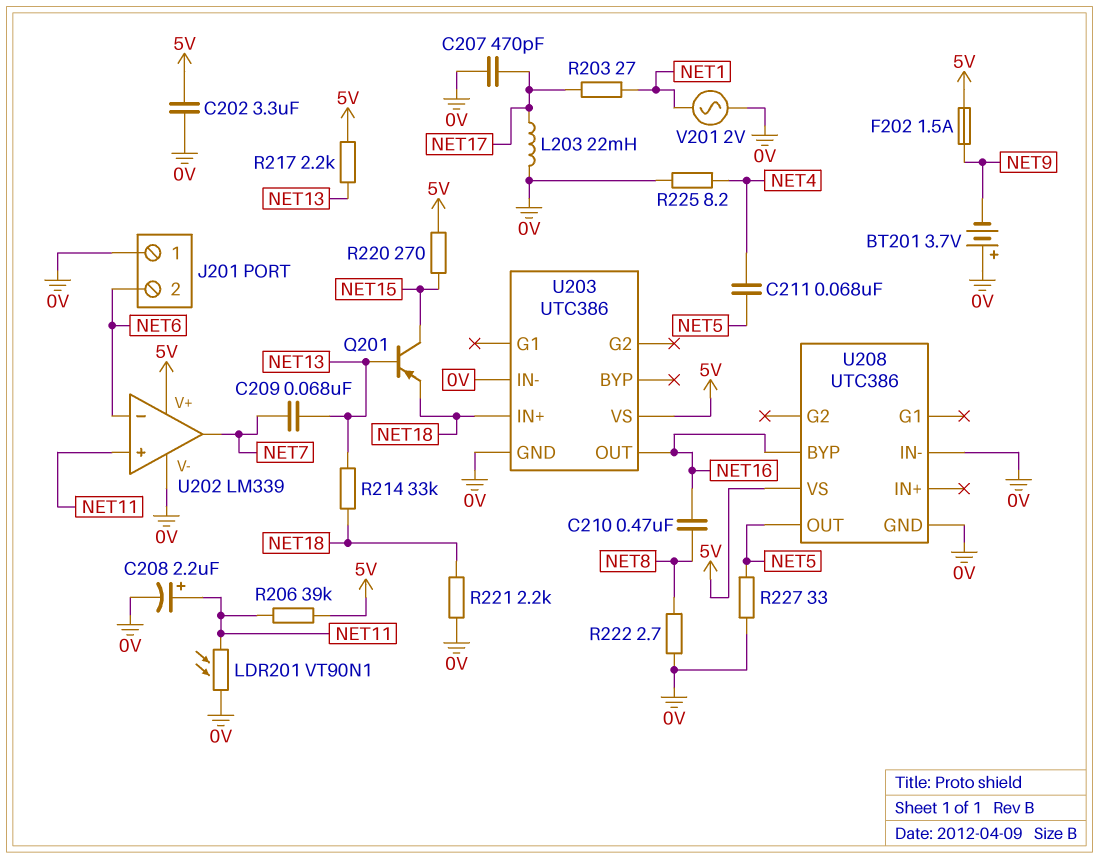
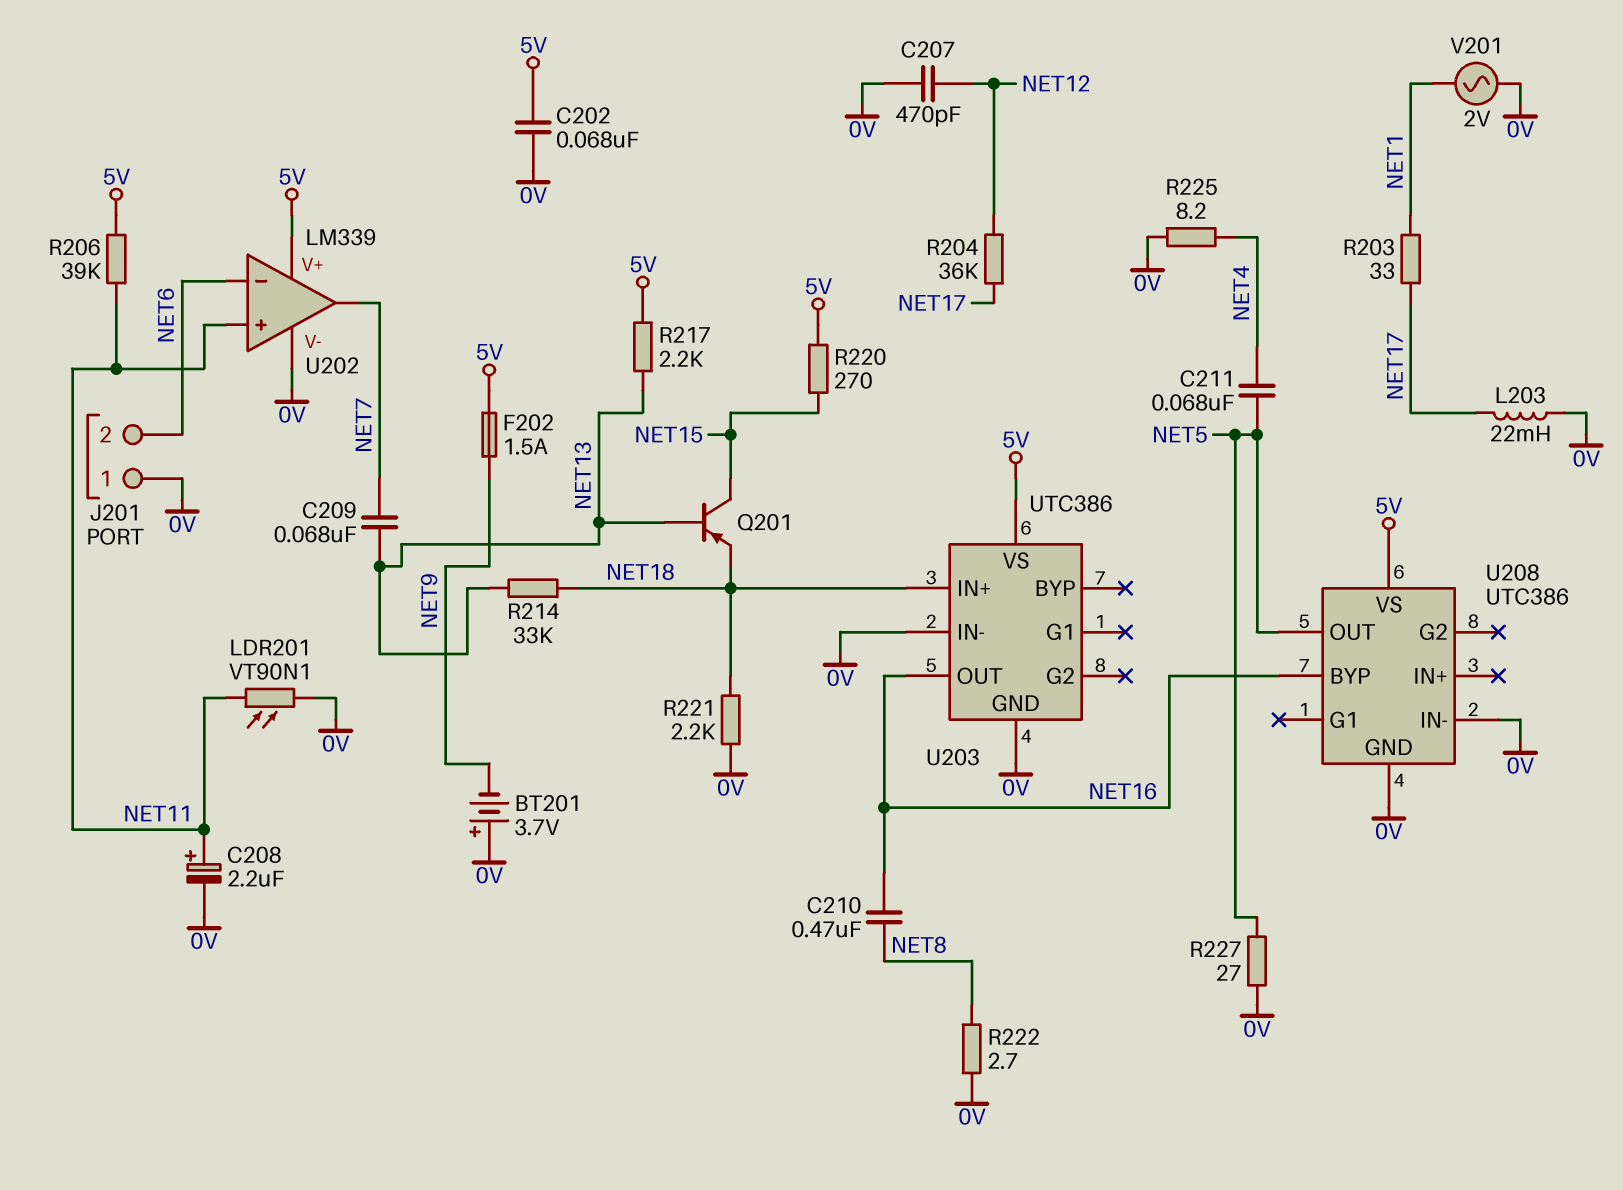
C202: 3.3uF (0V, 5V) -> 68nF (0V, 5V)
C207: 470pF (0V, NET17) -> 470pF (0V, NET12)
R203: 27 (NET1, NET17) -> 33 (NET1, NET17)
R204: none -> 36k (NET12, NET17)
R227: 33 (0V, NET5) -> 27 (0V, NET5)

